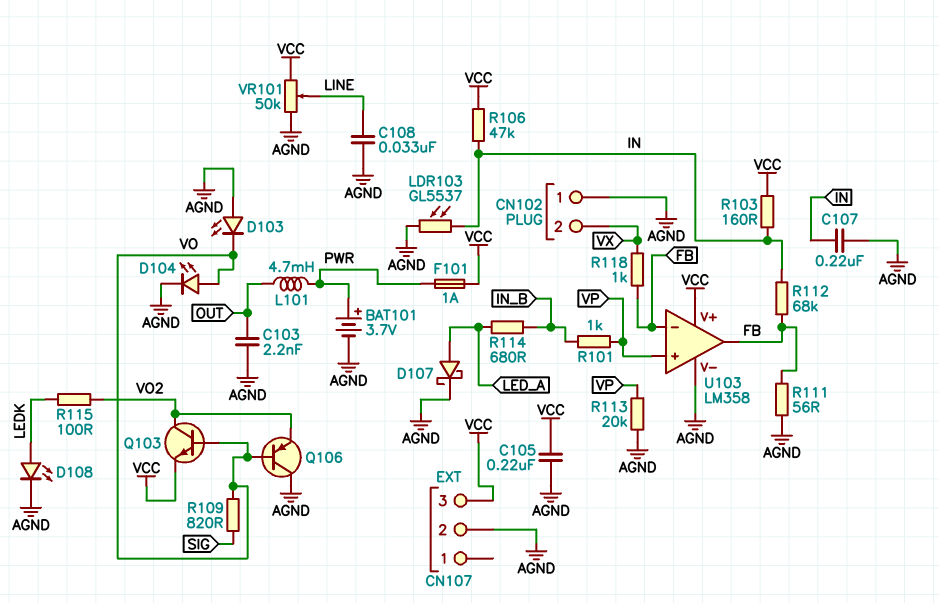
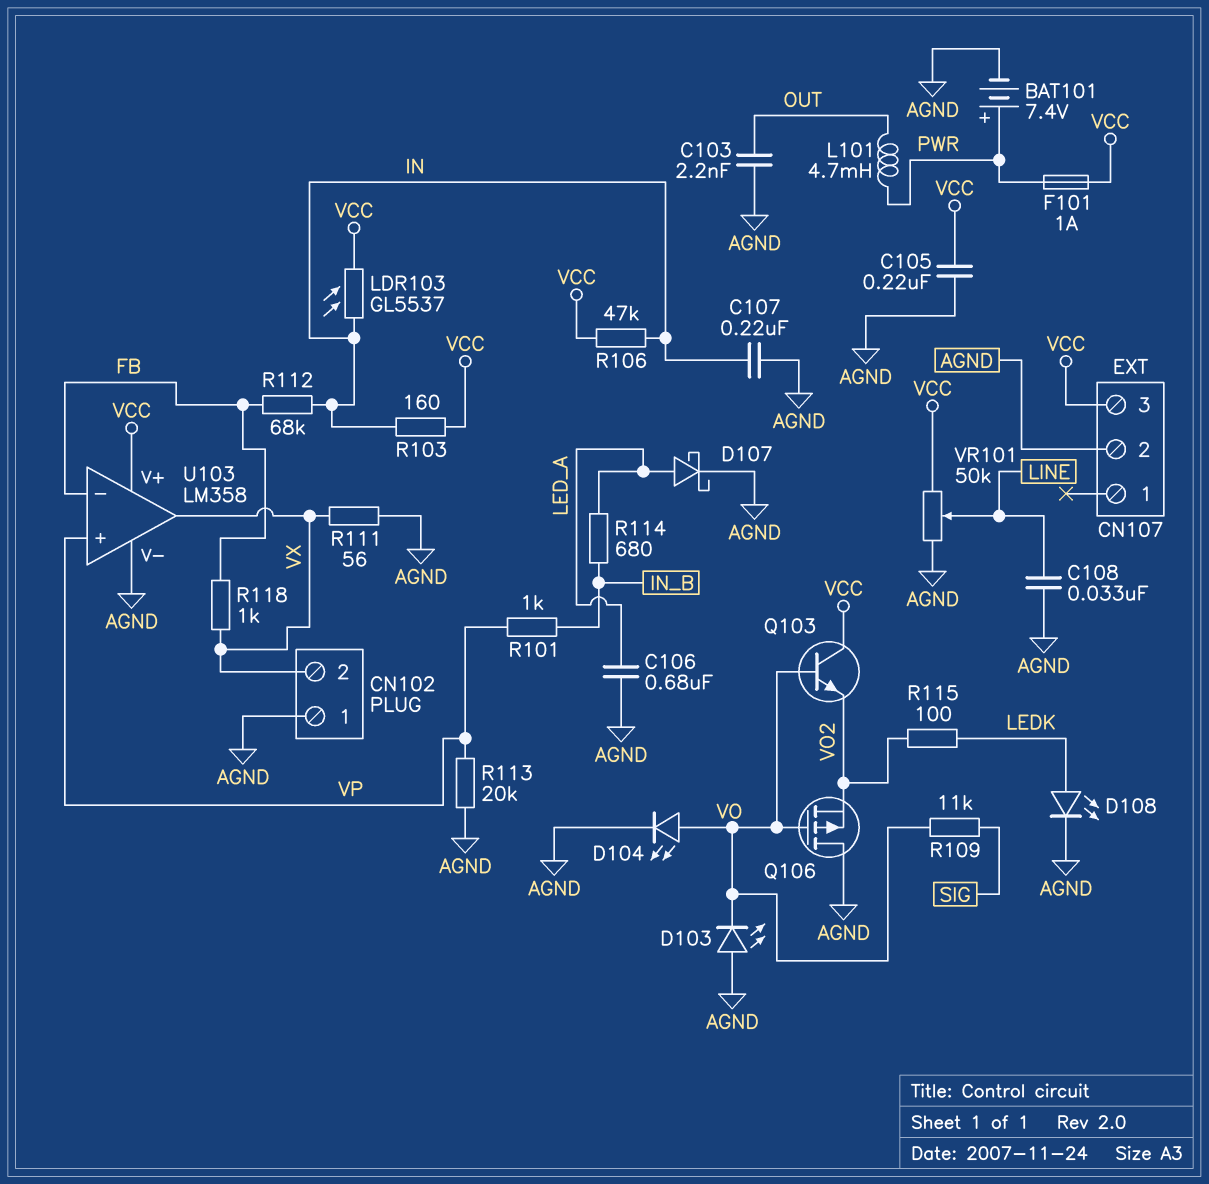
BAT101: 3.7V (plus PWR, minus AGND) -> 7.4V (plus PWR, minus AGND)
C106: none -> 680nF (AGND, LED_A)
LDR103: GL5537 (AGND, IN) -> GL5537 (IN, VCC)
Q103: NPN (B VO, C VO2, E VCC) -> NPN (B VO, C VCC, E VO2)
Q106: PNP (B VO, C AGND, E VO2) -> PMOS (G VO, D AGND, S VO2)
R109: 820 (SIG, VO) -> 11k (SIG, VO)
R111: 56 (AGND, FB) -> 56 (AGND, VX)
U103 pin out: FB -> VX

